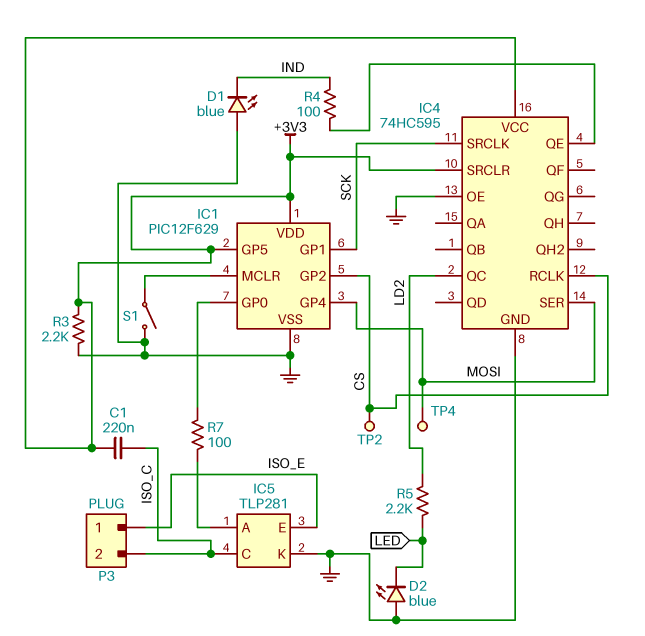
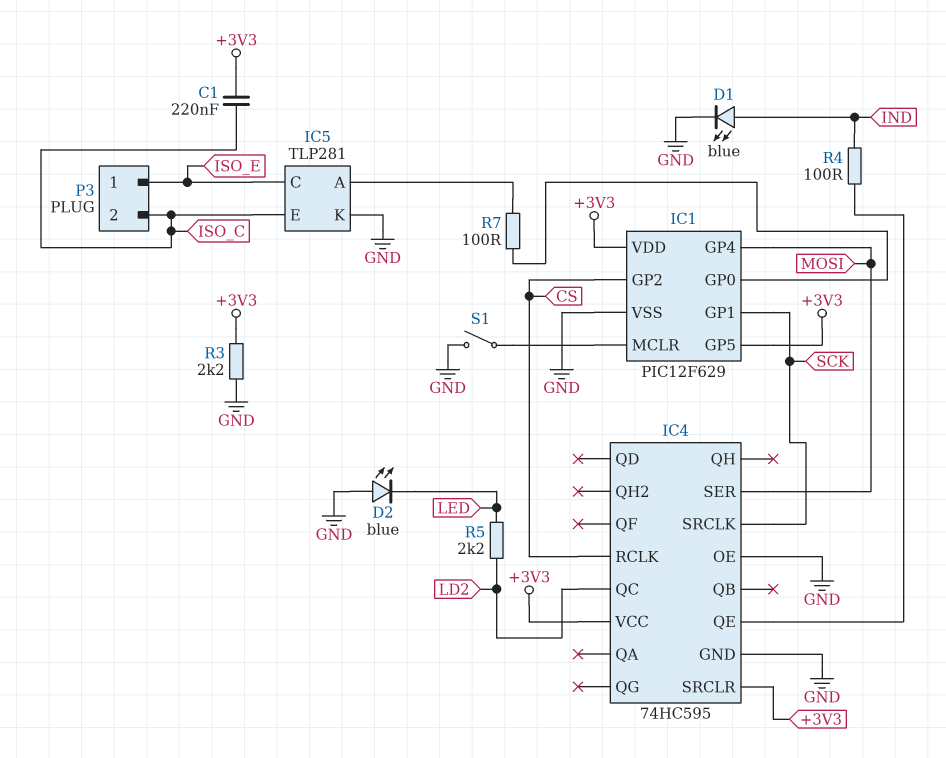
D1: LED blue (A GND, K IND) -> LED blue (A IND, K GND)
IC5 pin C: ISO_C -> ISO_E
IC5 pin E: ISO_E -> ISO_C
TP2: test point (CS) -> none
TP4: test point (MOSI) -> none

